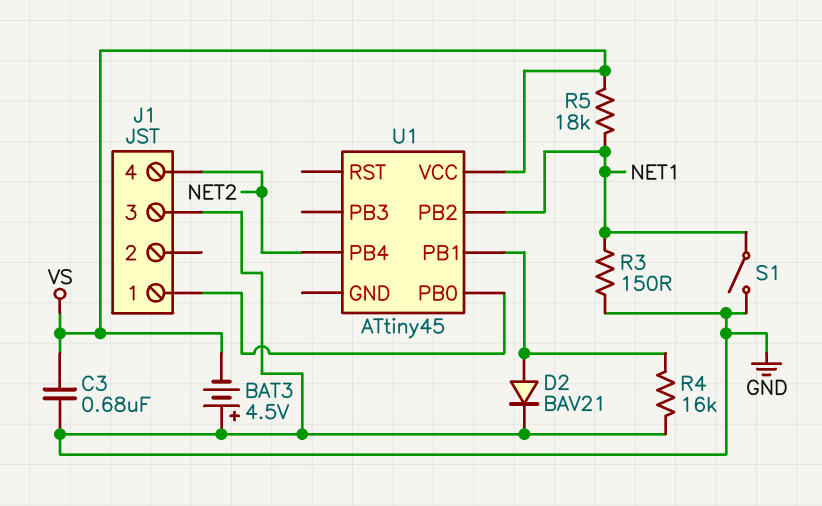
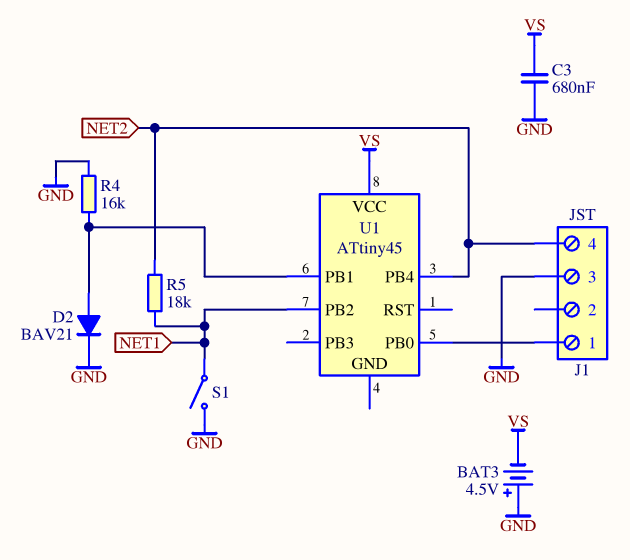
R3: 150 (GND, NET1) -> none
R5: 18k (NET1, VS) -> 18k (NET1, NET2)

